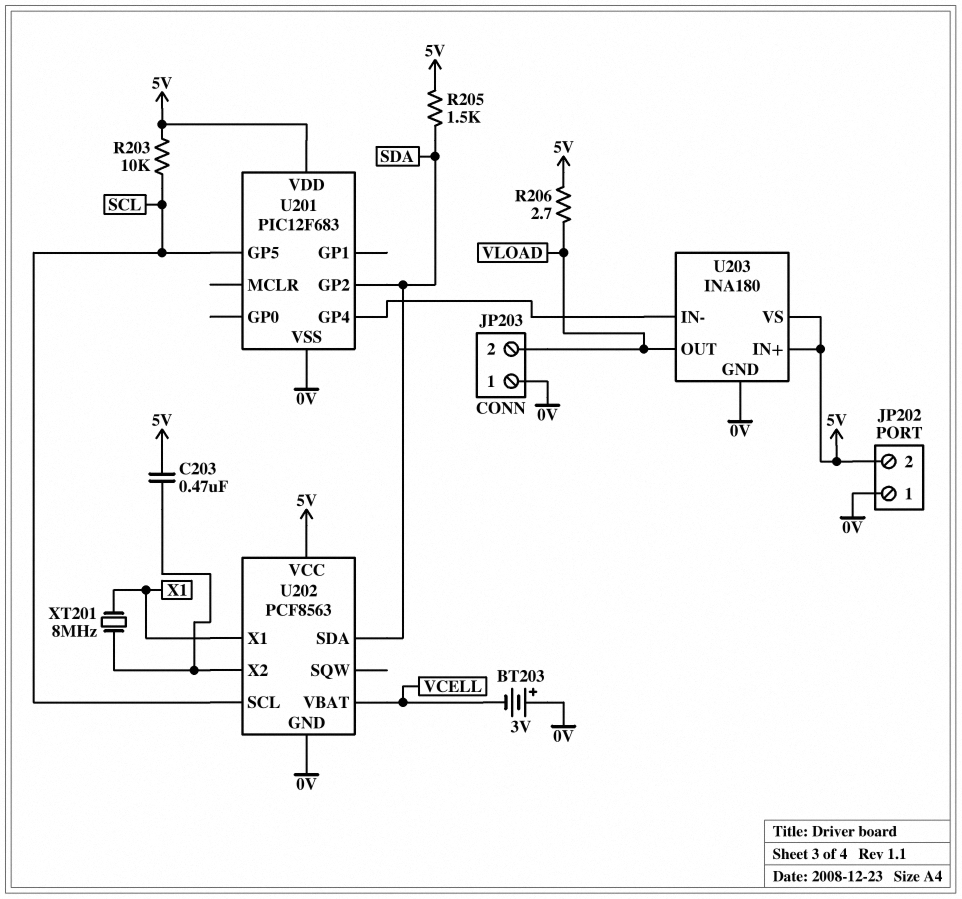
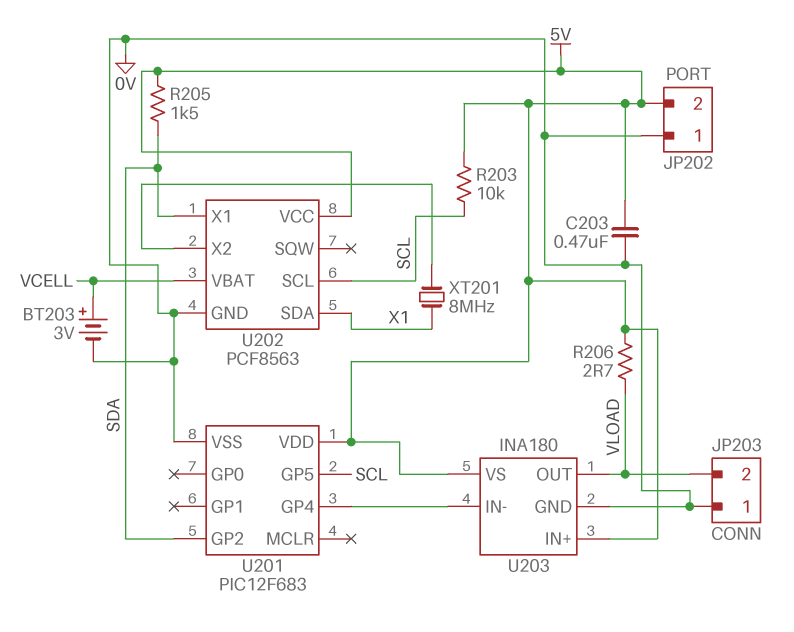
BT203: 3V (plus 0V, minus VCELL) -> 3V (plus VCELL, minus 0V)
C203: 470nF (5V, U202/X2) -> 470nF (0V, 5V)
U202 pin SDA: SDA -> X1
U202 pin X1: X1 -> SDA

